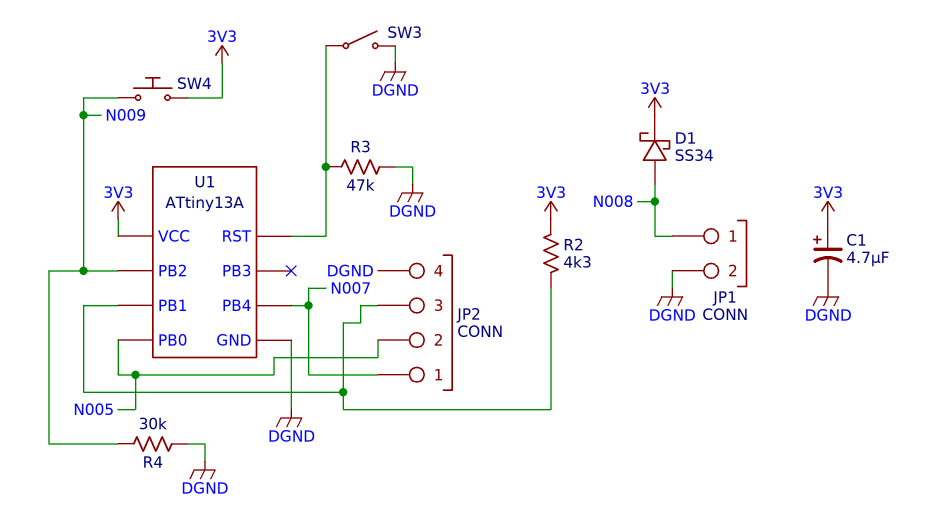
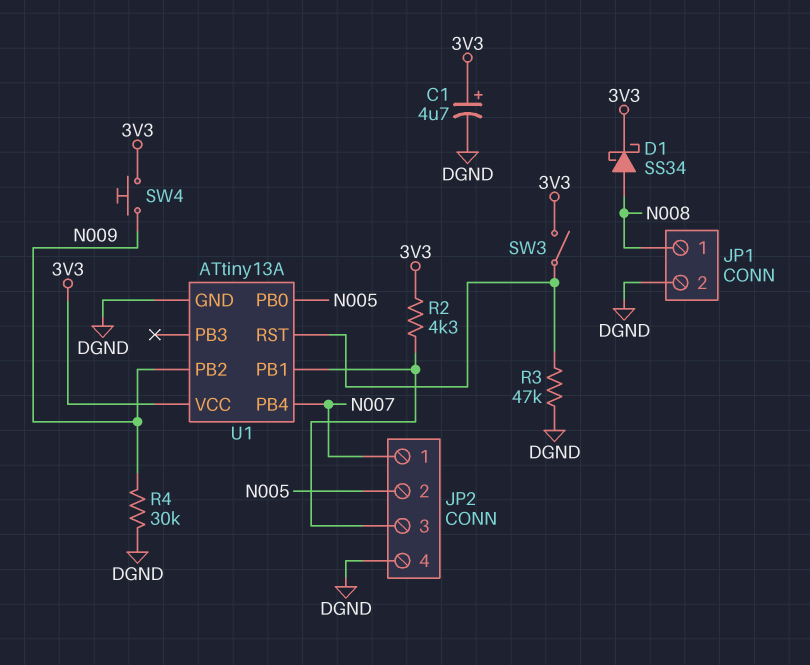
SW3: switch (DGND, U1/RST) -> switch (3V3, U1/RST)

